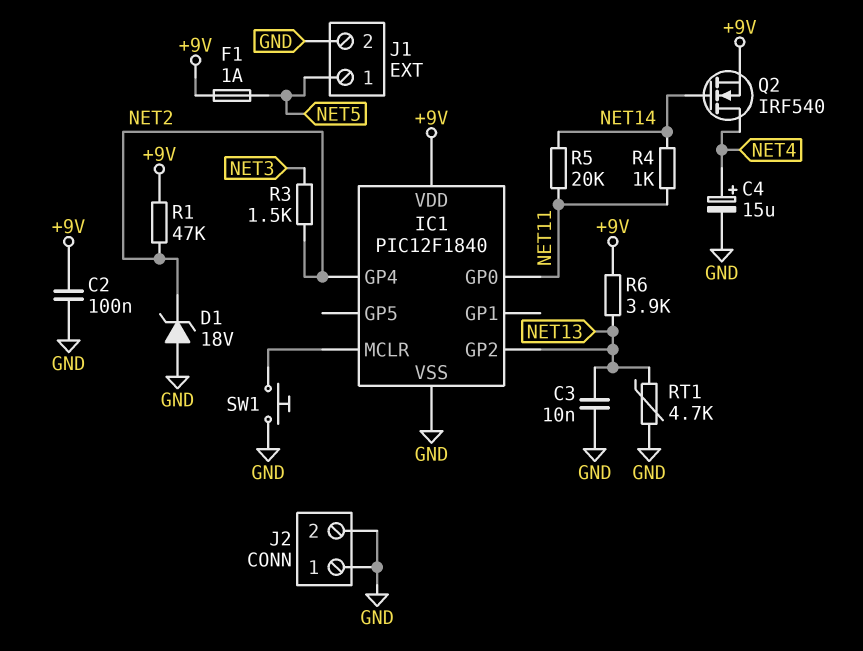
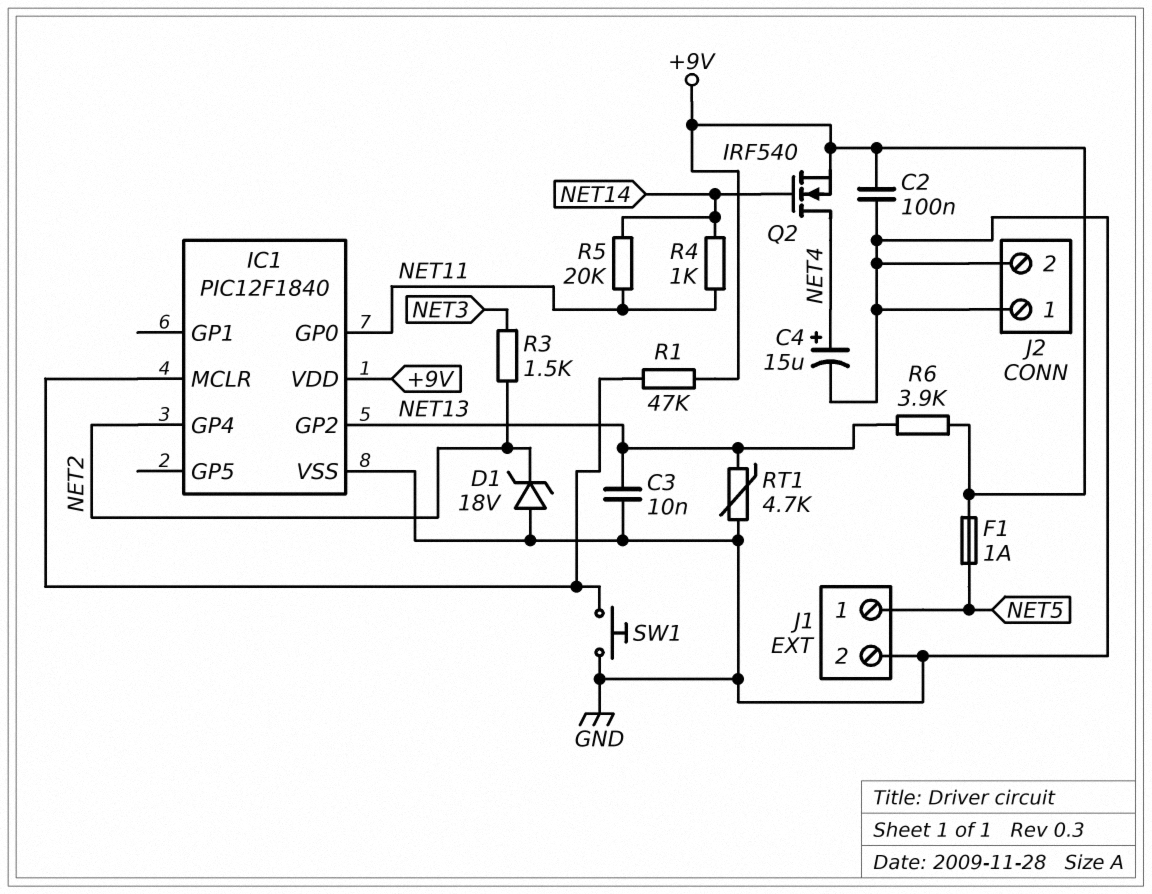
R1: 47k (+9V, NET2) -> 47k (+9V, IC1/MCLR)

